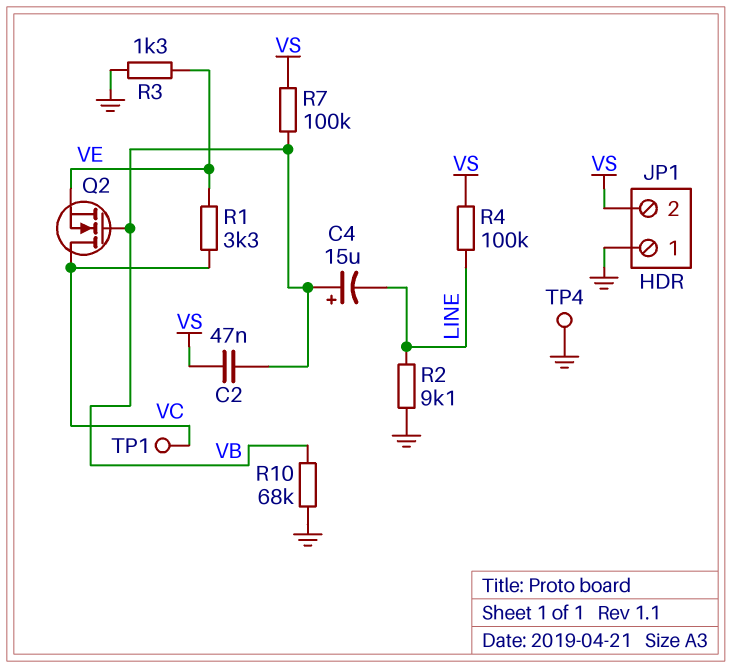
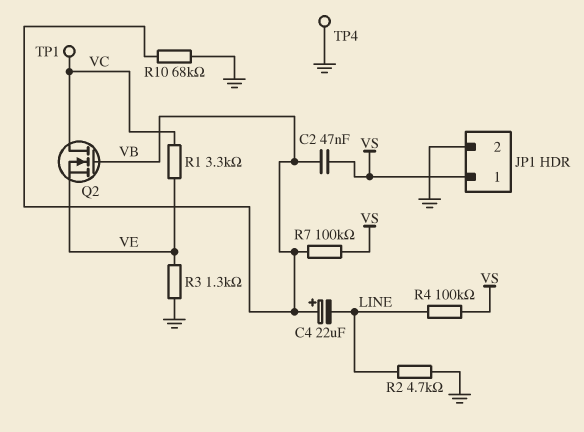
C4: 15uF (plus VB, minus LINE) -> 22uF (plus VB, minus LINE)
JP1 pin 1: GND -> VS
JP1 pin 2: VS -> GND
R2: 9.1k (GND, LINE) -> 4.7k (GND, LINE)

